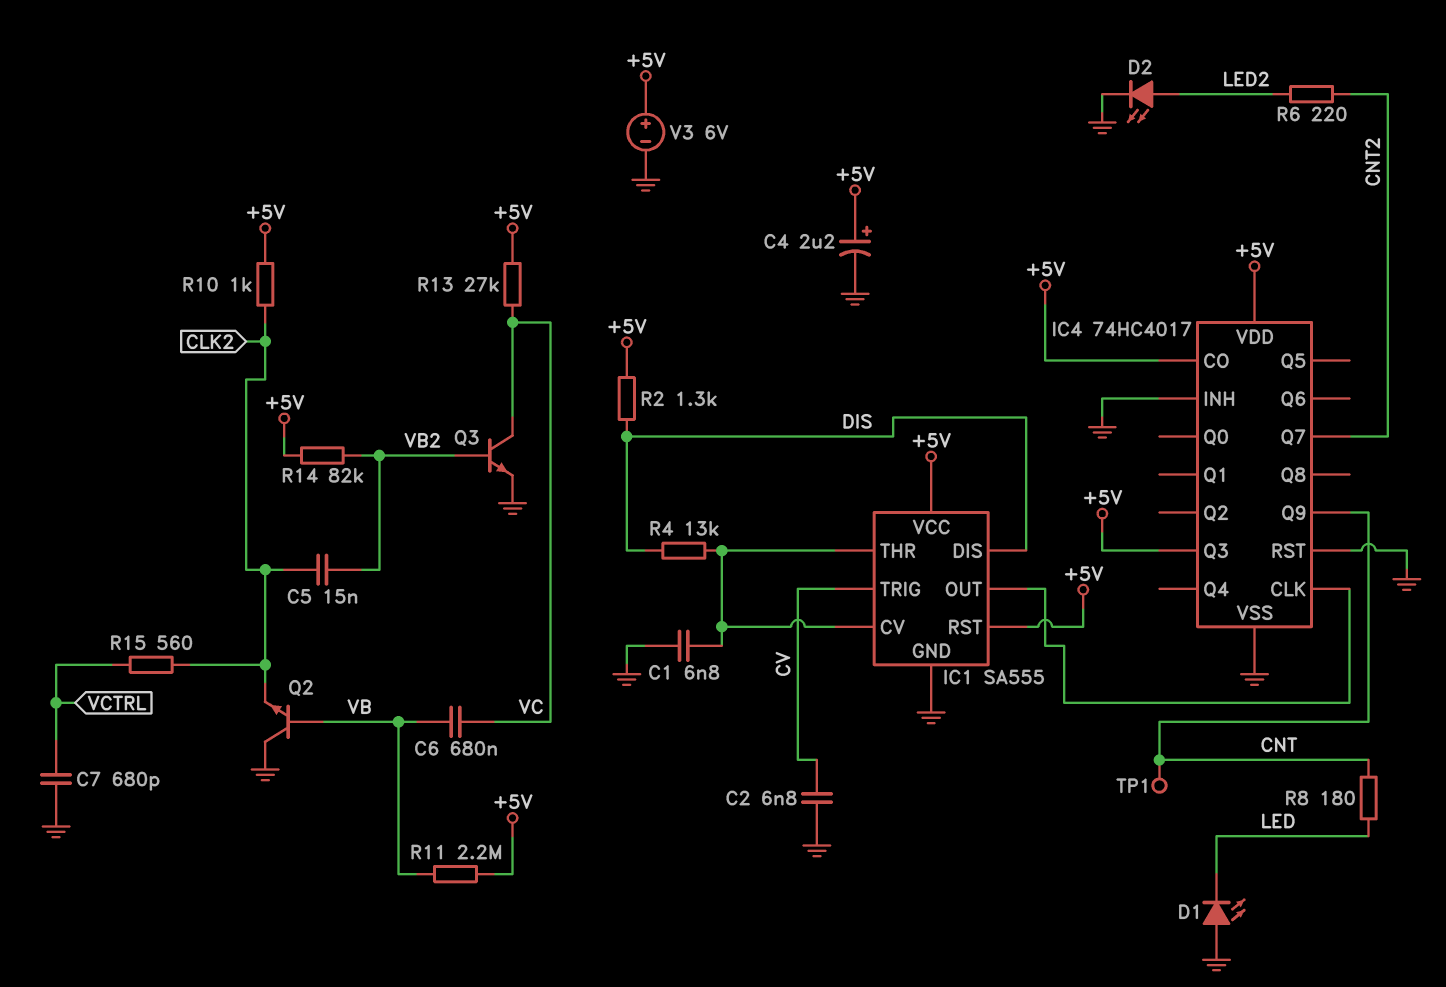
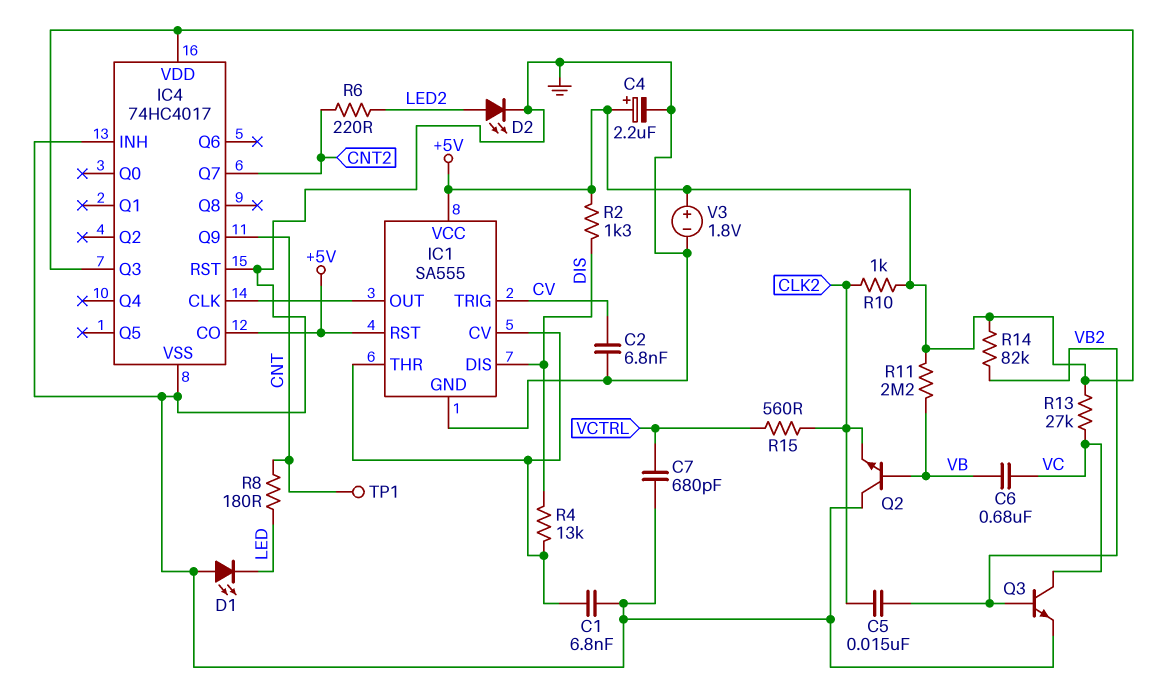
V3: 6V (plus +5V, minus GND) -> 1.8V (plus +5V, minus GND)

